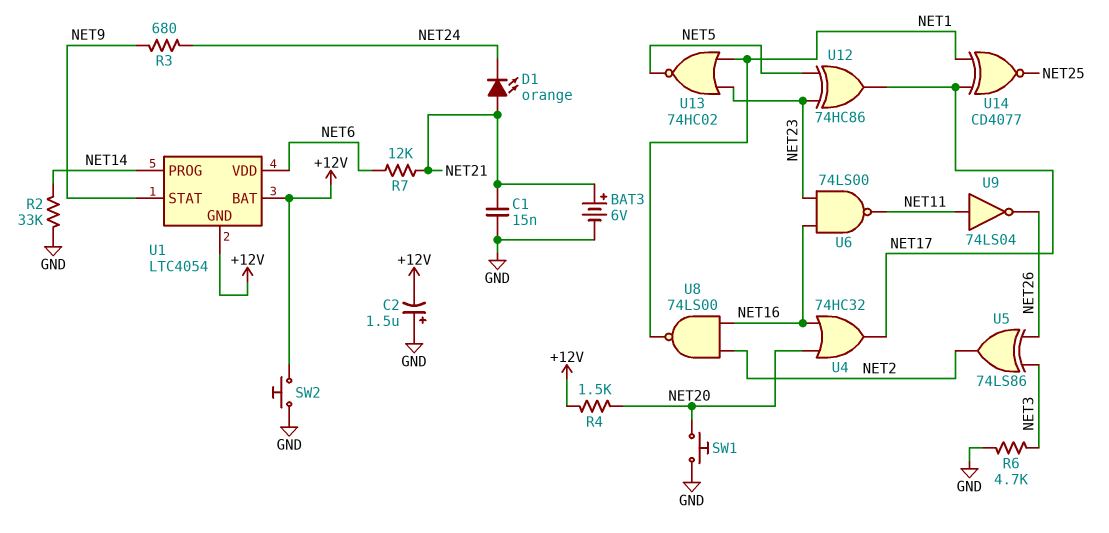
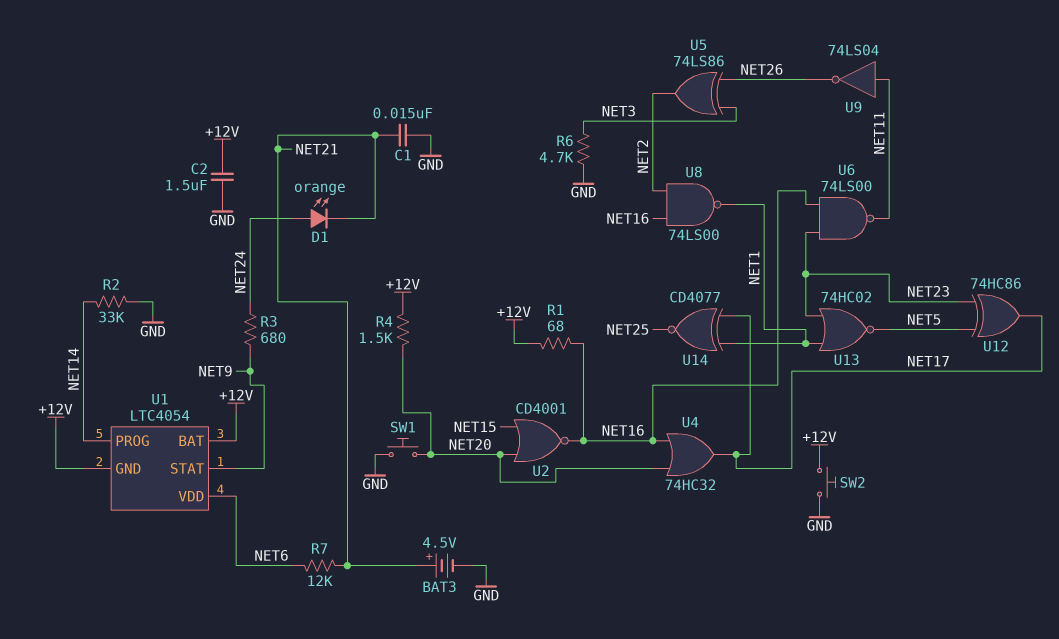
BAT3: 6V (plus NET21, minus GND) -> 4.5V (plus NET21, minus GND)
C2: 1.5uF (plus GND, minus +12V) -> 1.5uF (+12V, GND)
D1: LED orange (A NET21, K NET24) -> LED orange (A NET24, K NET21)
R1: none -> 68 (+12V, NET16)
U2: none -> NOR CD4001 (in NET15, in NET20, out NET16)

